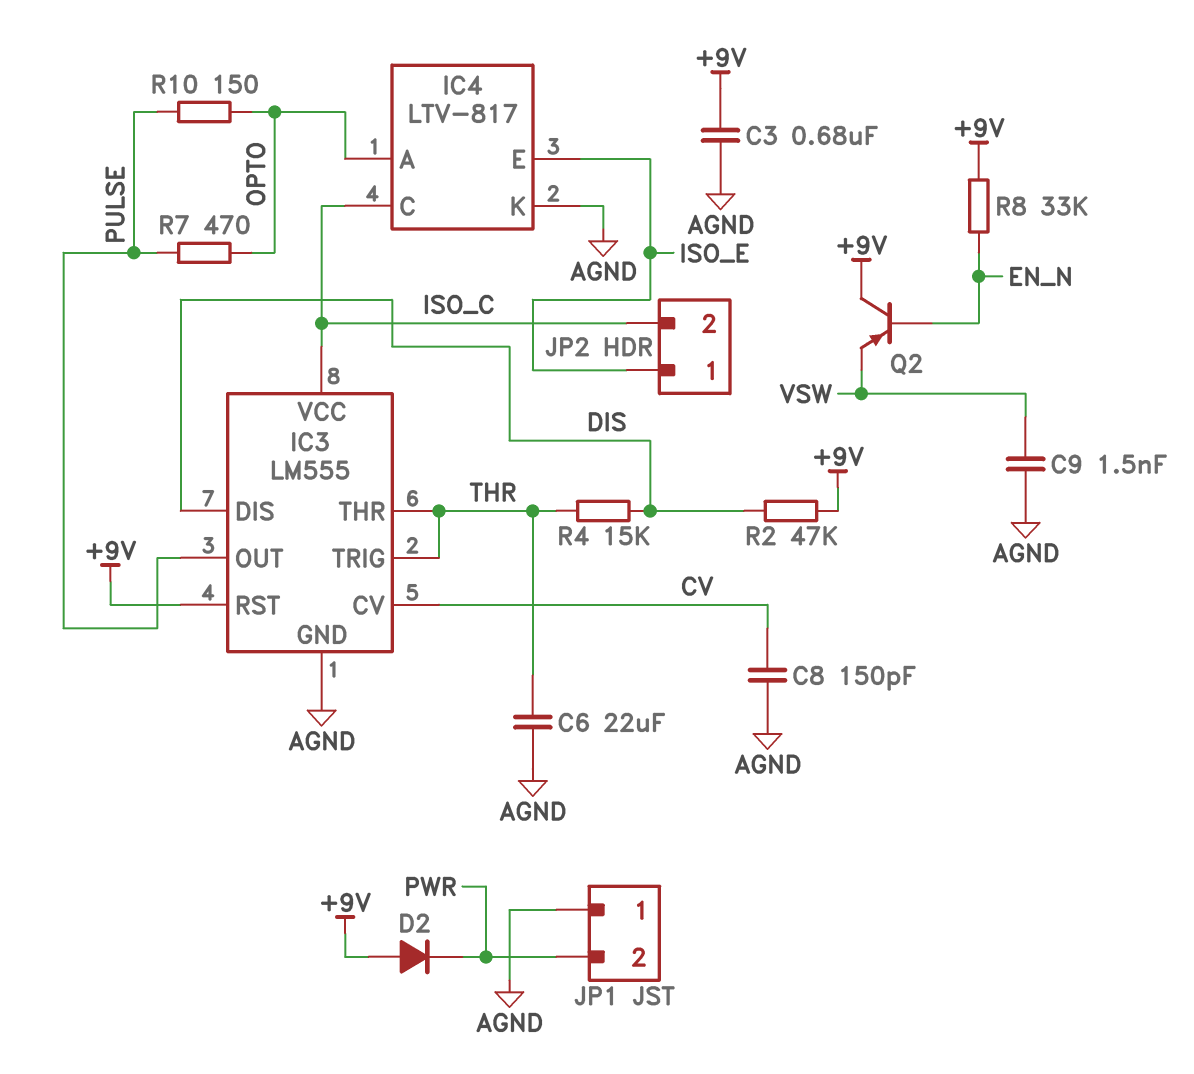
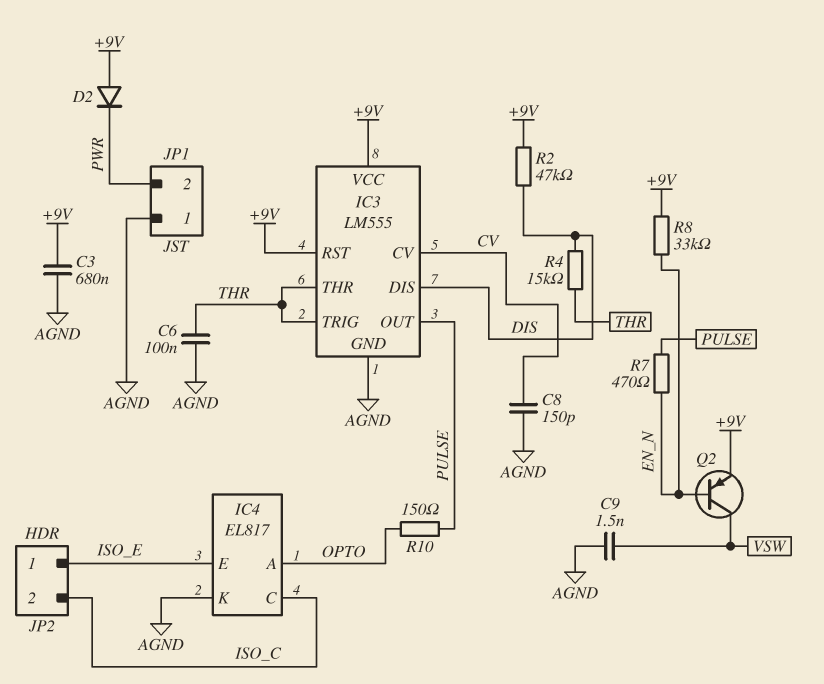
C6: 22uF (AGND, THR) -> 100nF (AGND, THR)
IC3 pin VCC: ISO_C -> +9V
IC4: LTV-817 -> EL817
Q2: PNP (B EN_N, C +9V, E VSW) -> PNP (B EN_N, C VSW, E +9V)
R7: 470 (OPTO, PULSE) -> 470 (EN_N, PULSE)

